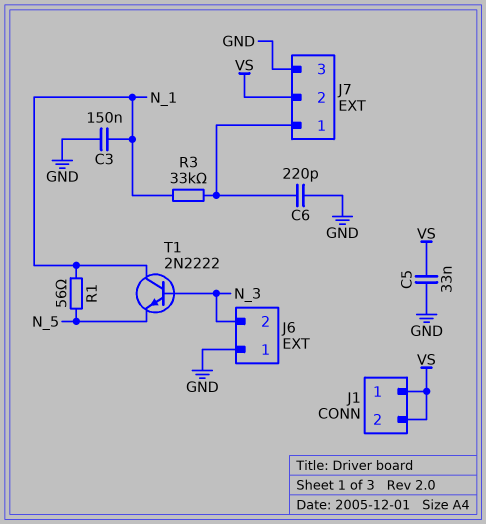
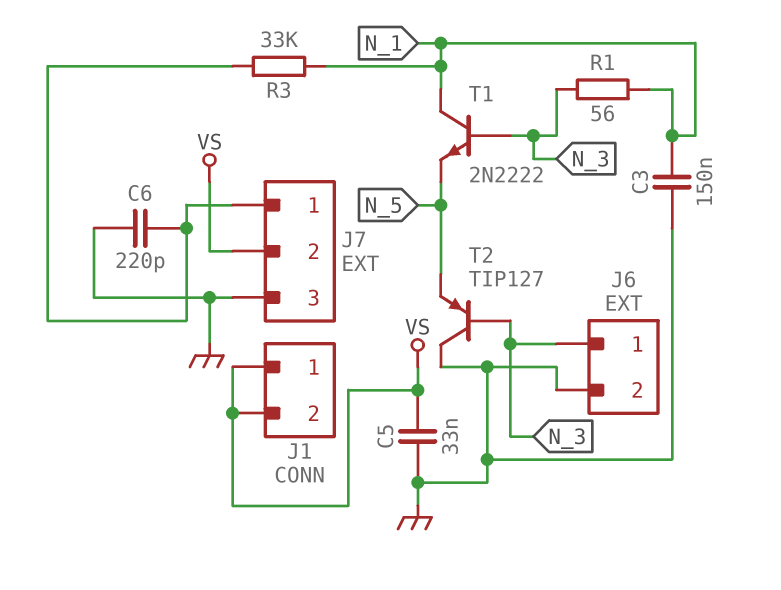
J6 pin 1: GND -> N_3
J6 pin 2: N_3 -> GND
R1: 56 (N_1, N_5) -> 56 (N_1, N_3)
T2: none -> PNP TIP127 (B N_3, C GND, E N_5)

